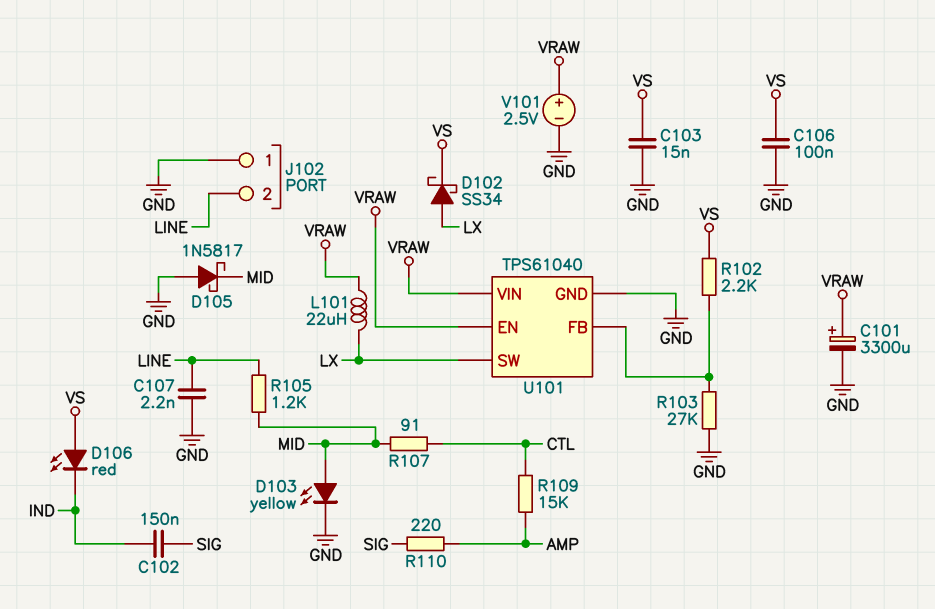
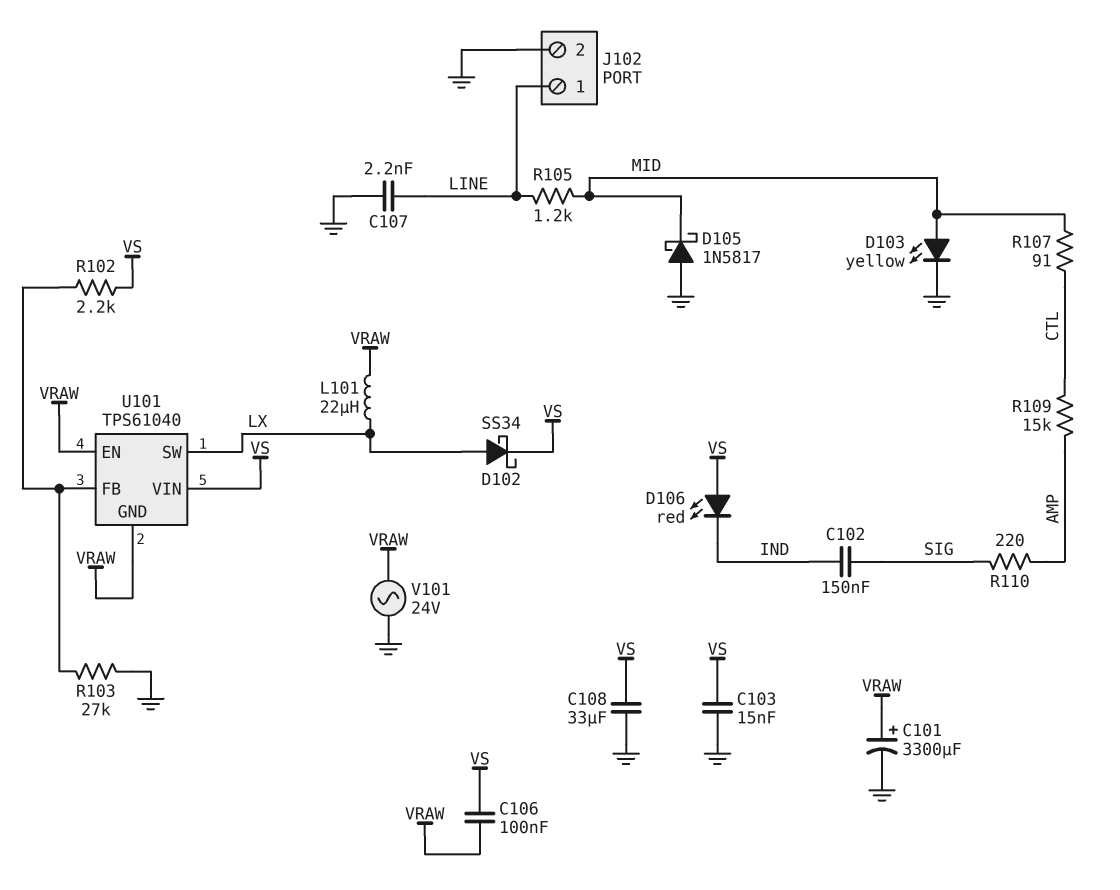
C106: 100nF (GND, VS) -> 100nF (VRAW, VS)
C108: none -> 33uF (GND, VS)
J102 pin 1: GND -> LINE
J102 pin 2: LINE -> GND
U101 pin GND: GND -> VRAW
U101 pin VIN: VRAW -> VS
V101: 2.5V (plus VRAW, minus GND) -> AC 24V (GND, VRAW)

